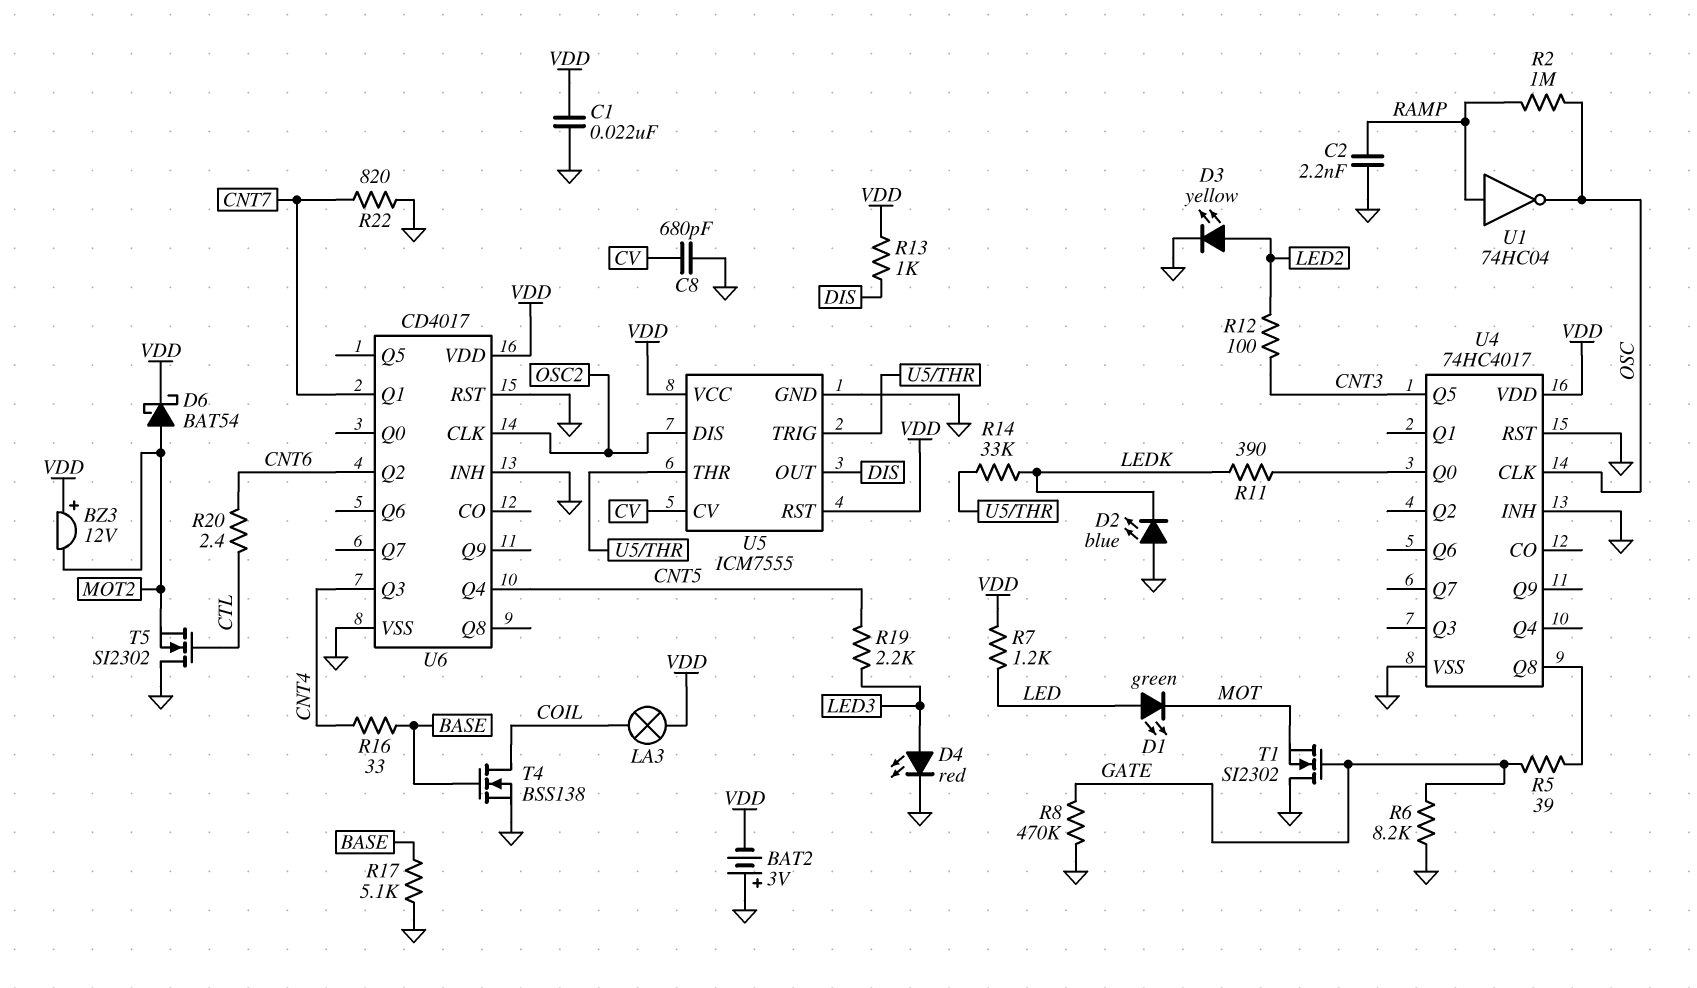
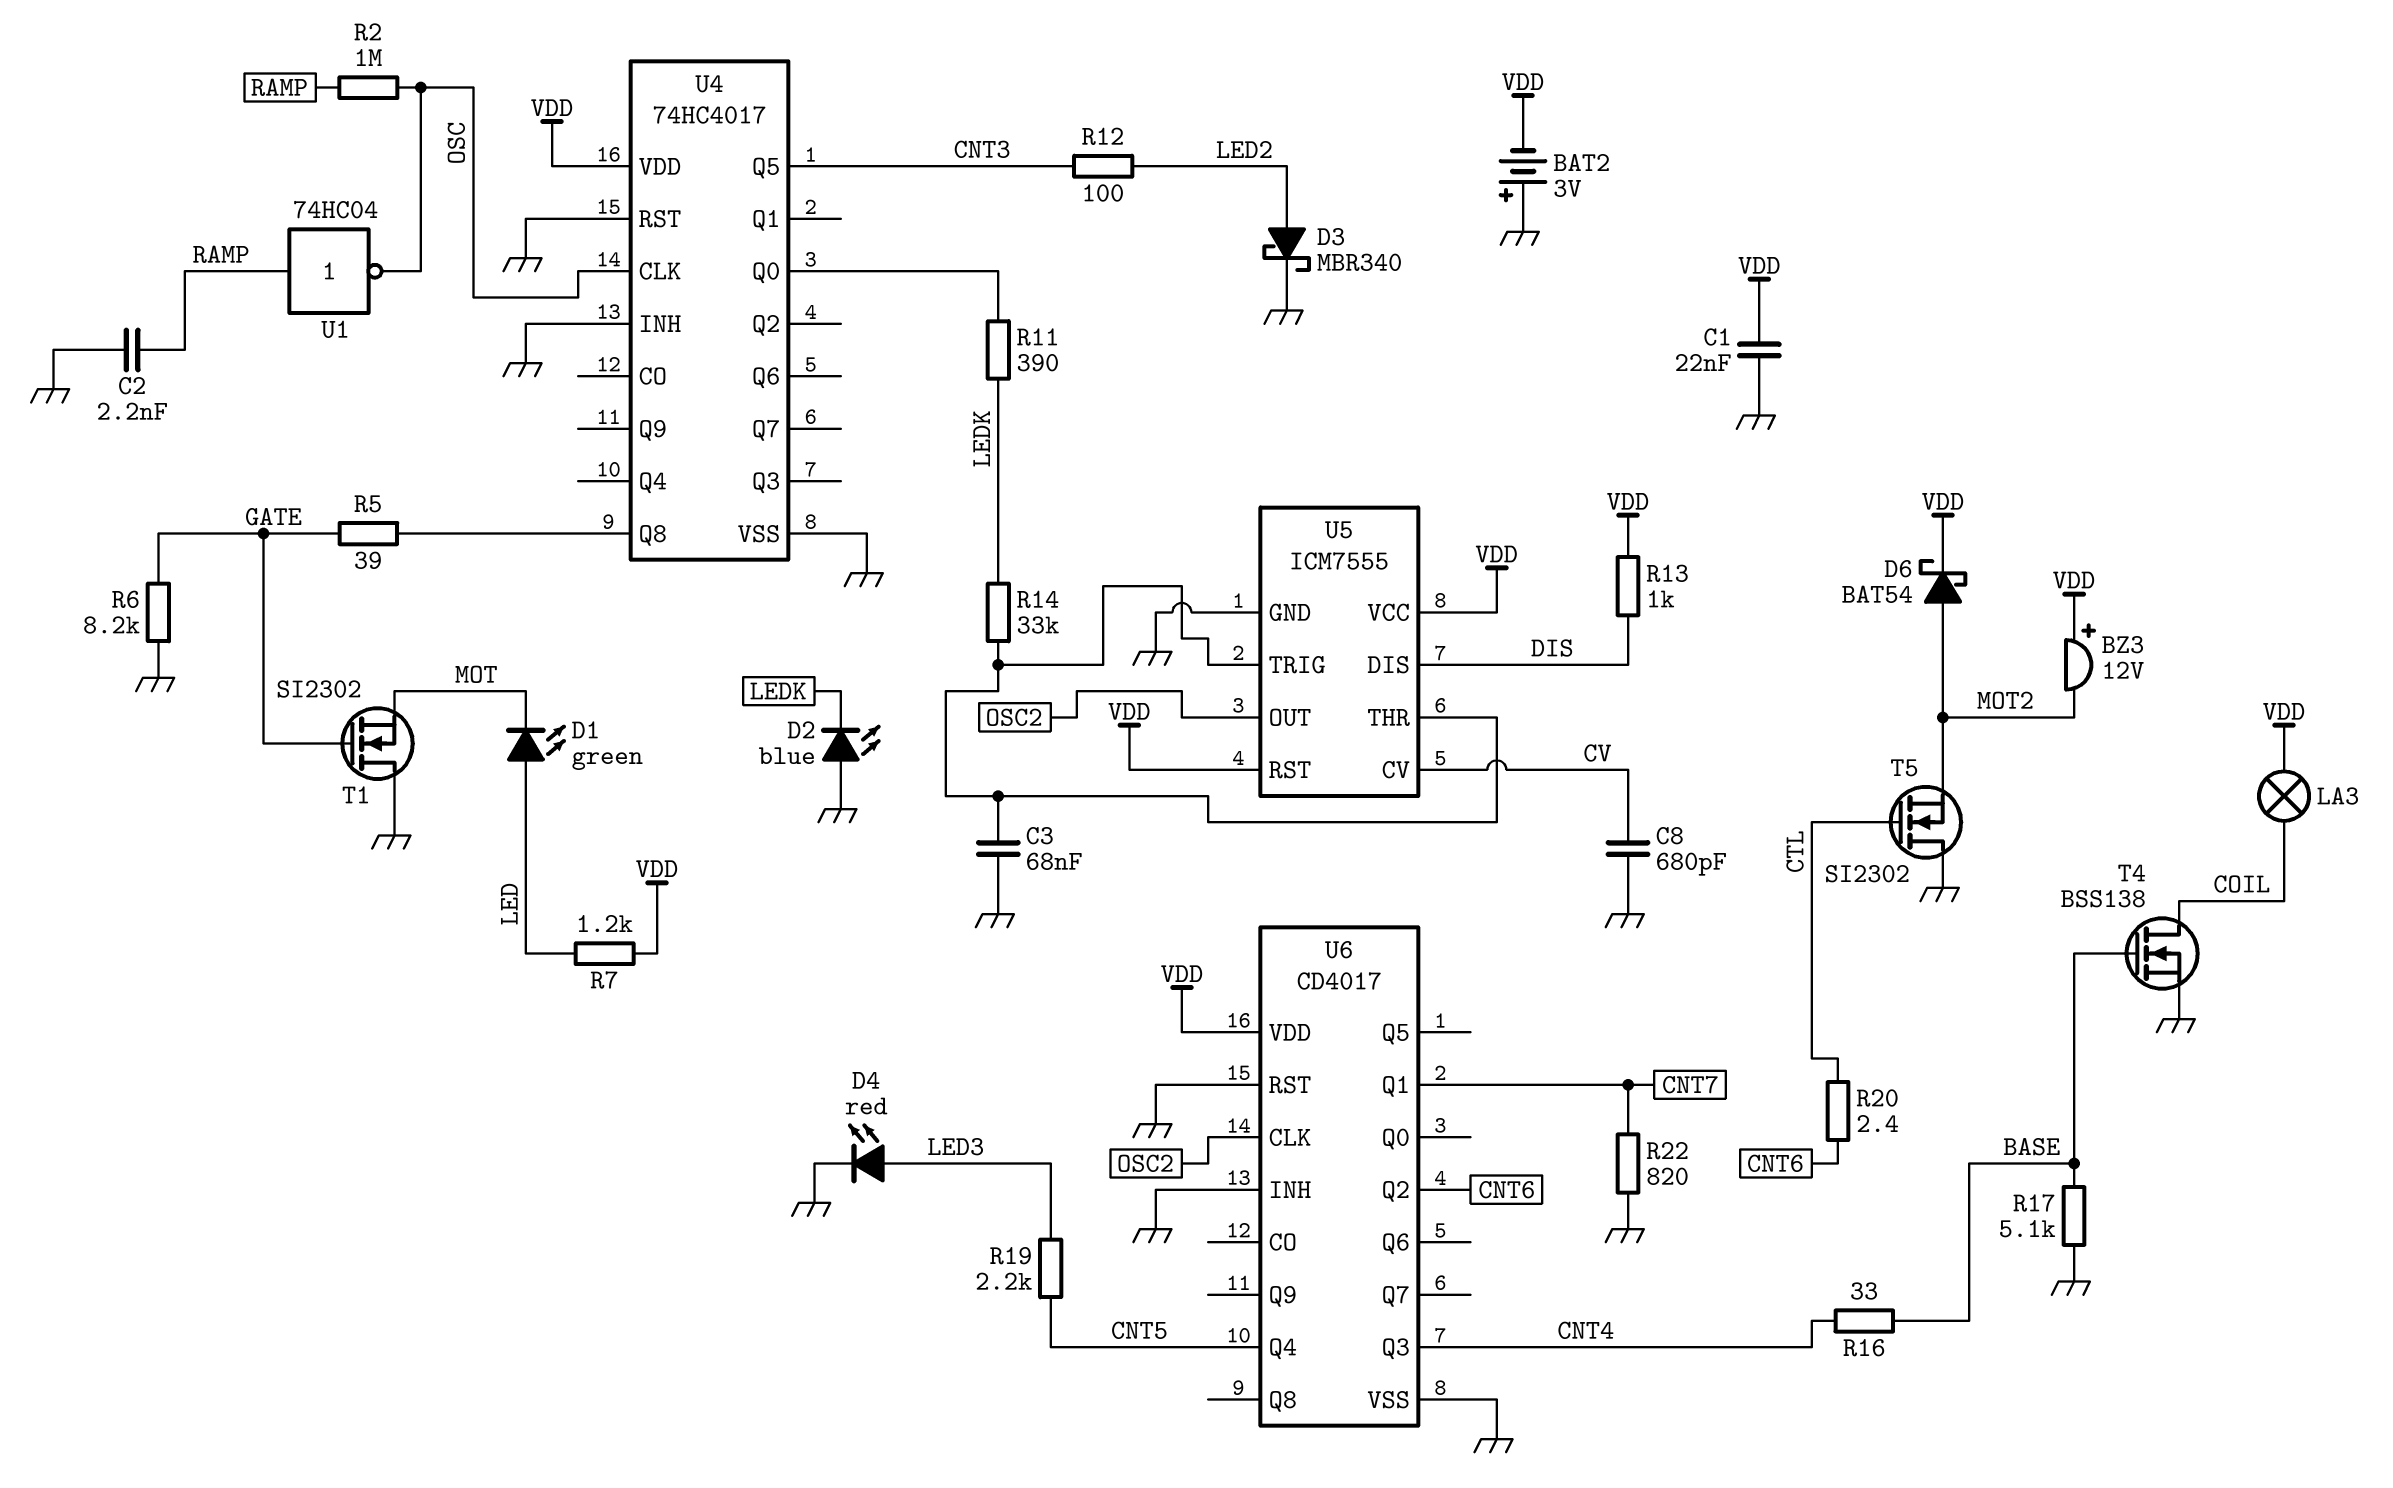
C3: none -> 68nF (GND, U5/THR)
D3: LED yellow (A LED2, K GND) -> schottky MBR340 (A LED2, K GND)
R8: 470k (GATE, GND) -> none
U5 pin DIS: OSC2 -> DIS
U5 pin OUT: DIS -> OSC2

